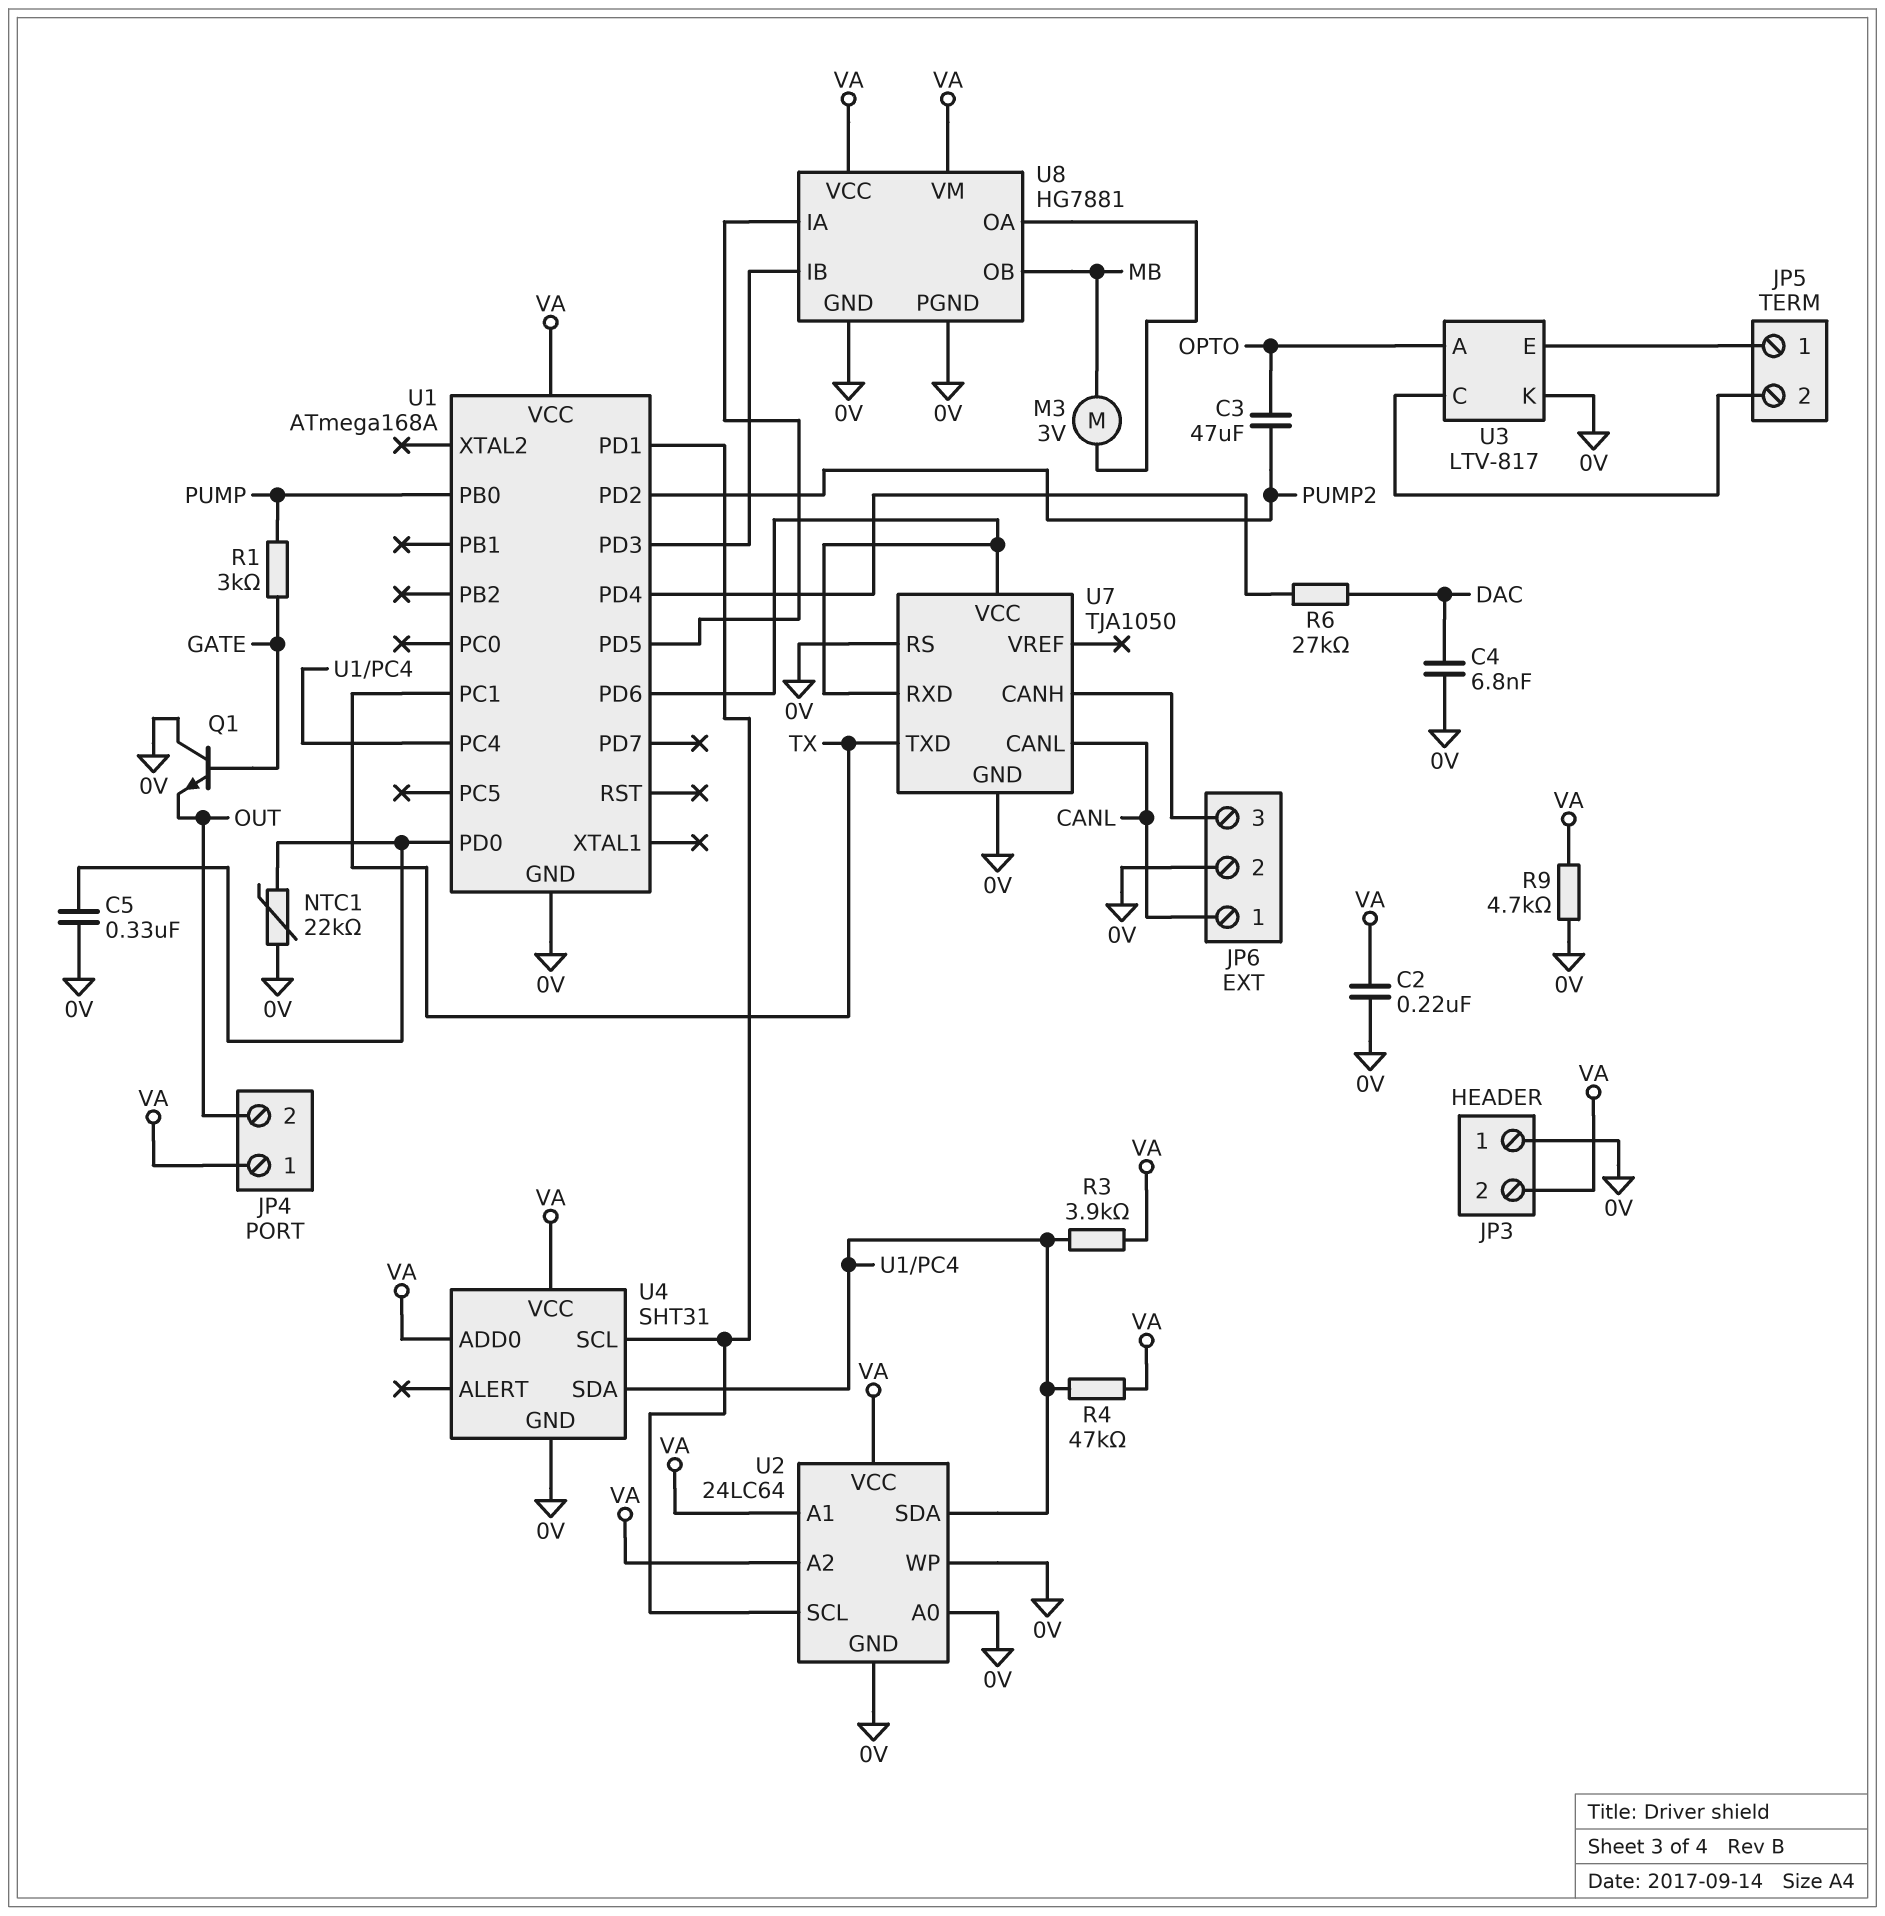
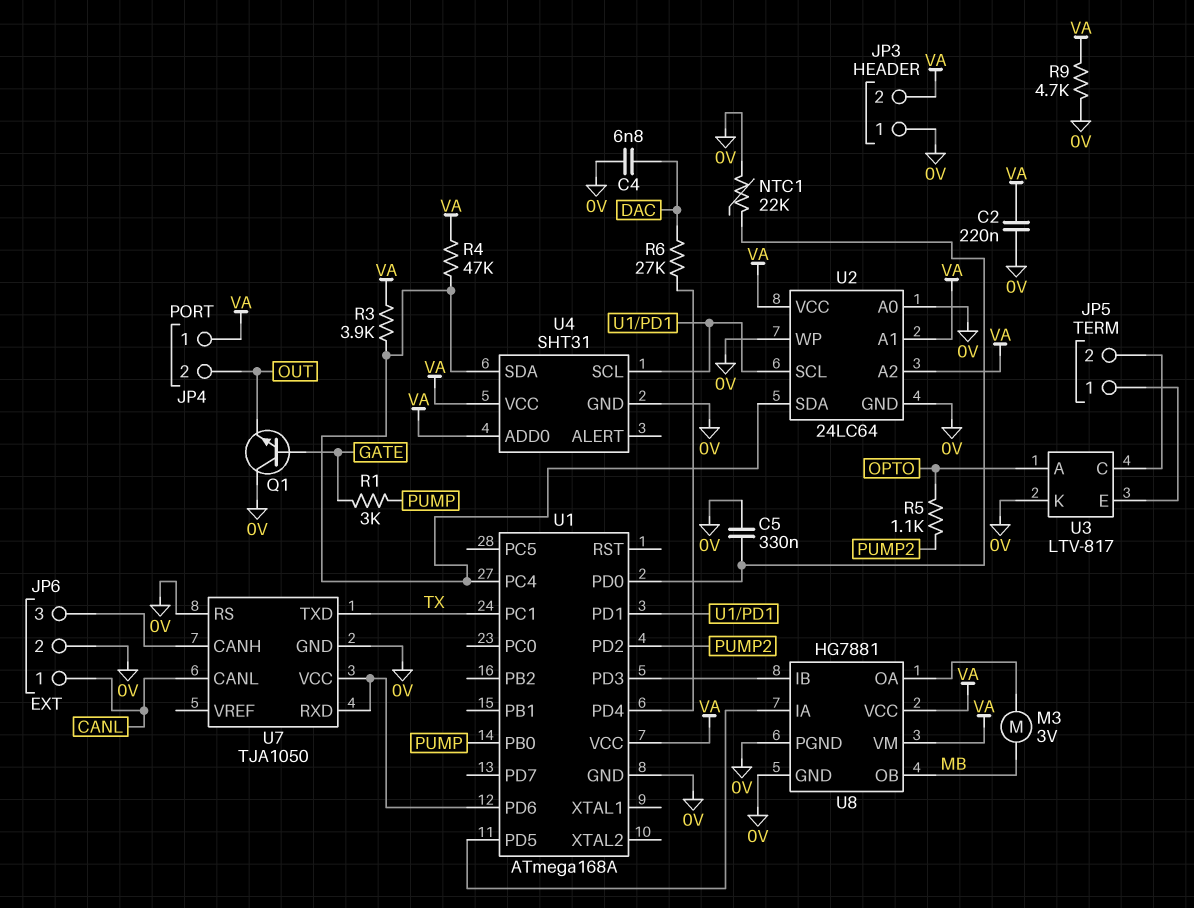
C3: 47uF (OPTO, PUMP2) -> none
R5: none -> 1.1k (OPTO, PUMP2)

